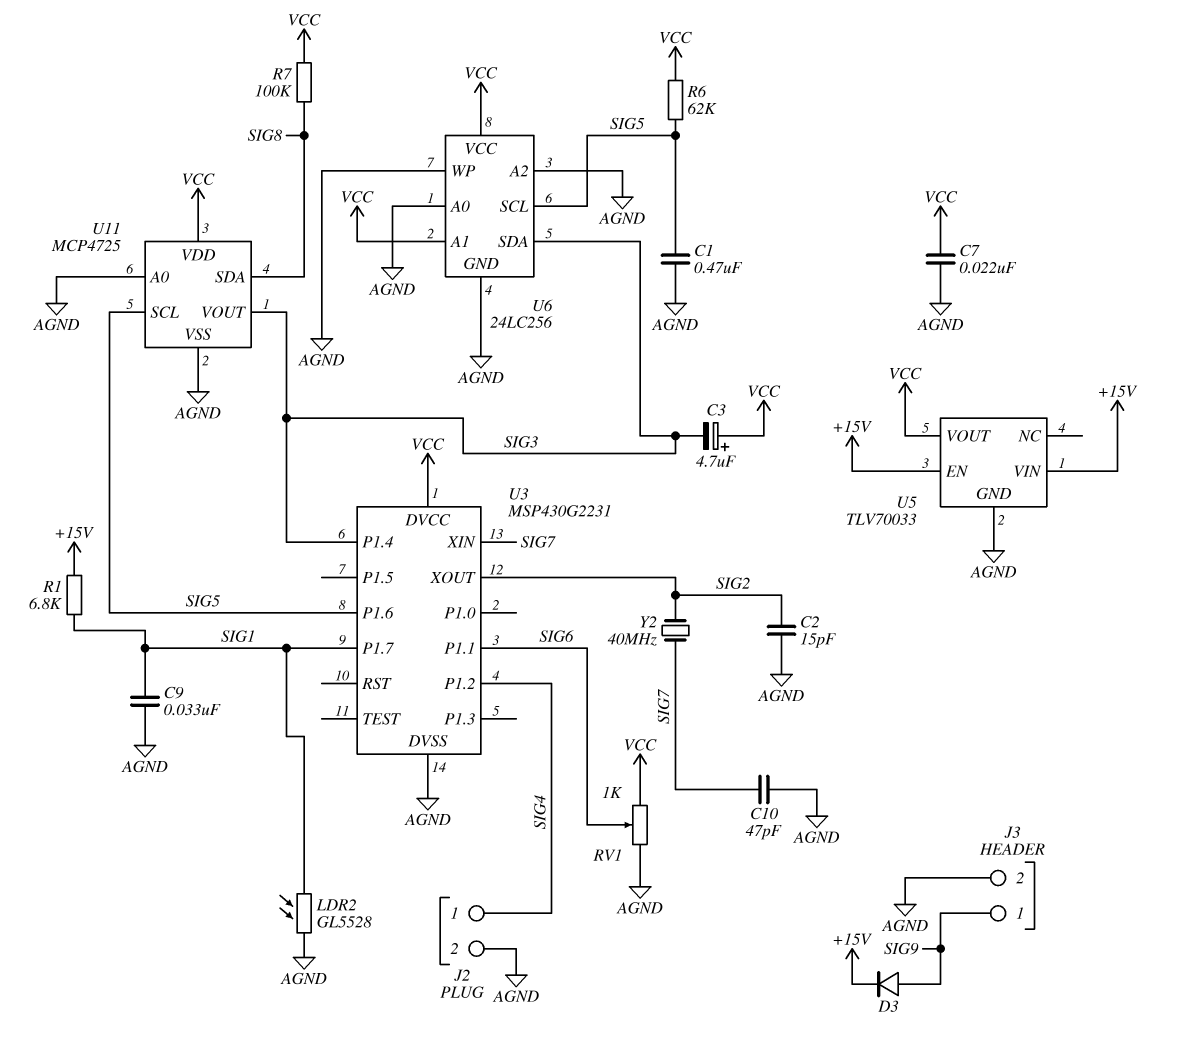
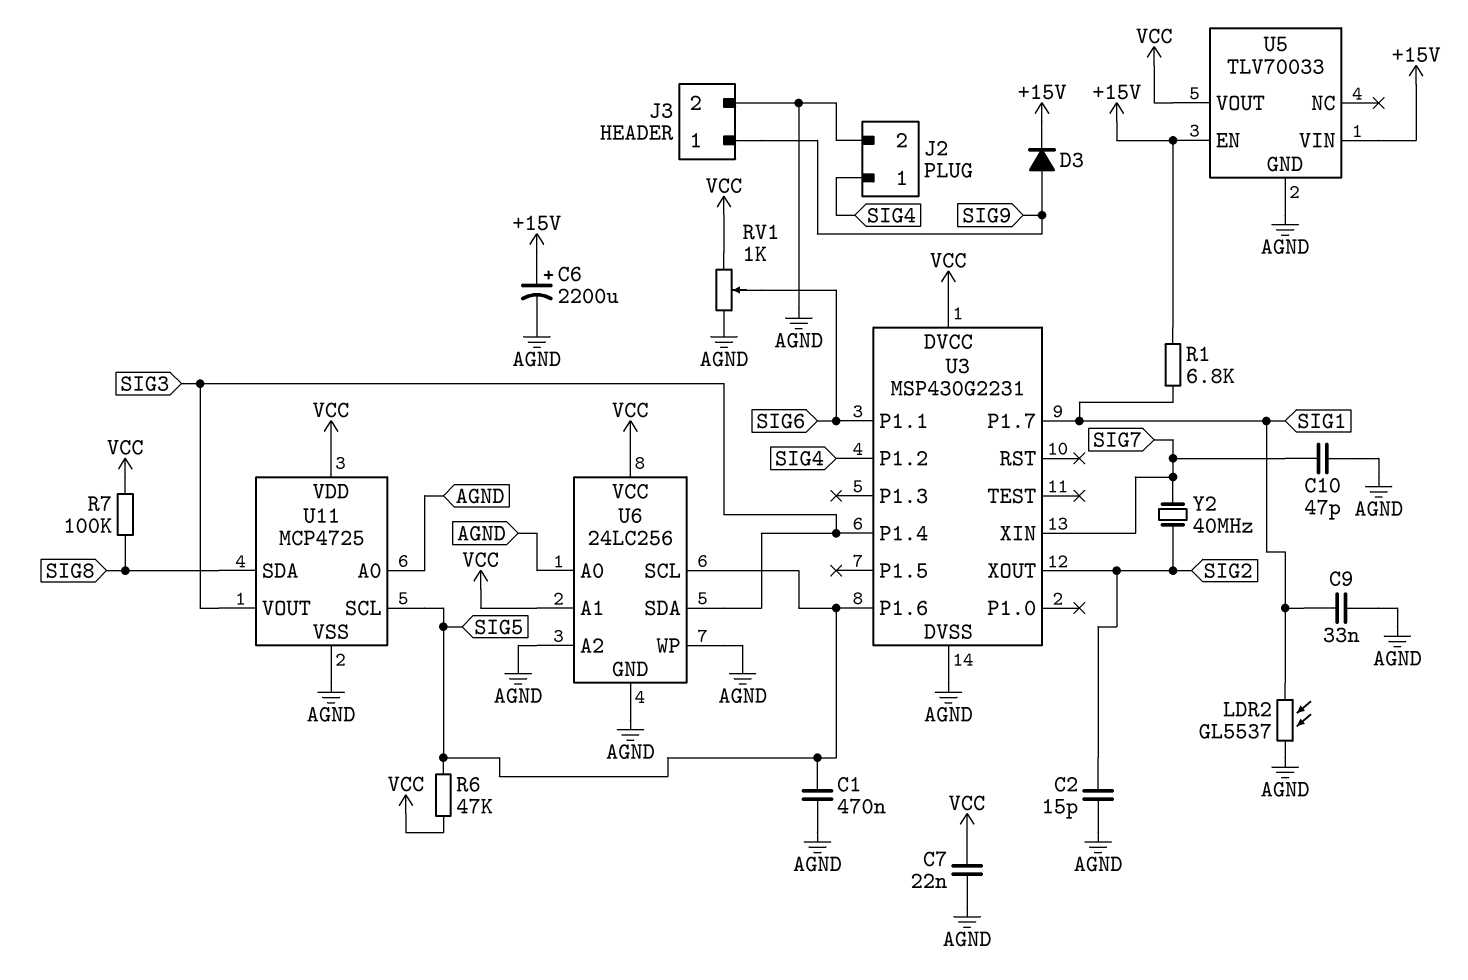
C3: 4.7uF (plus VCC, minus SIG3) -> none
C6: none -> 2200uF (plus +15V, minus AGND)
LDR2: GL5528 (AGND, SIG1) -> GL5537 (AGND, SIG1)
R6: 62k (SIG5, VCC) -> 47k (SIG5, VCC)

